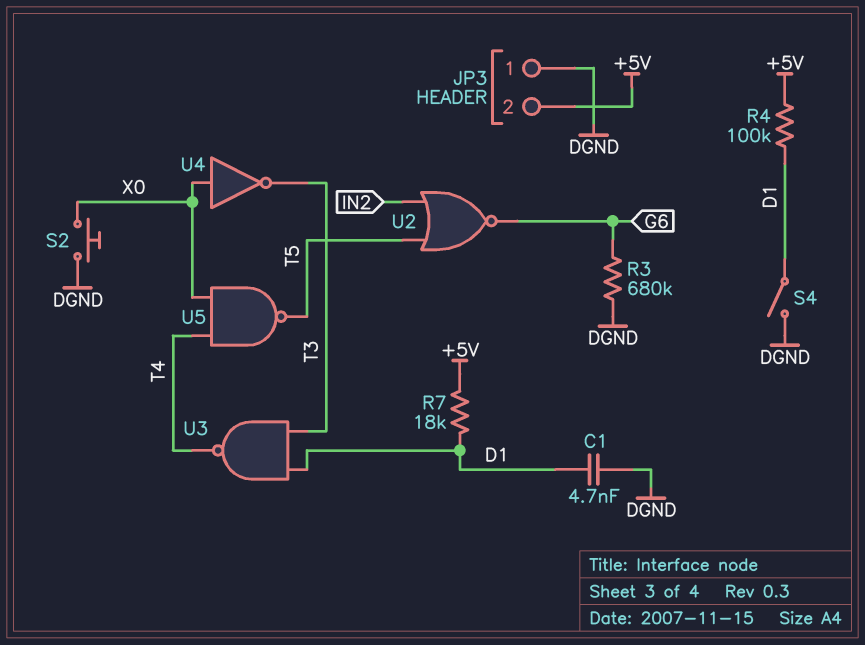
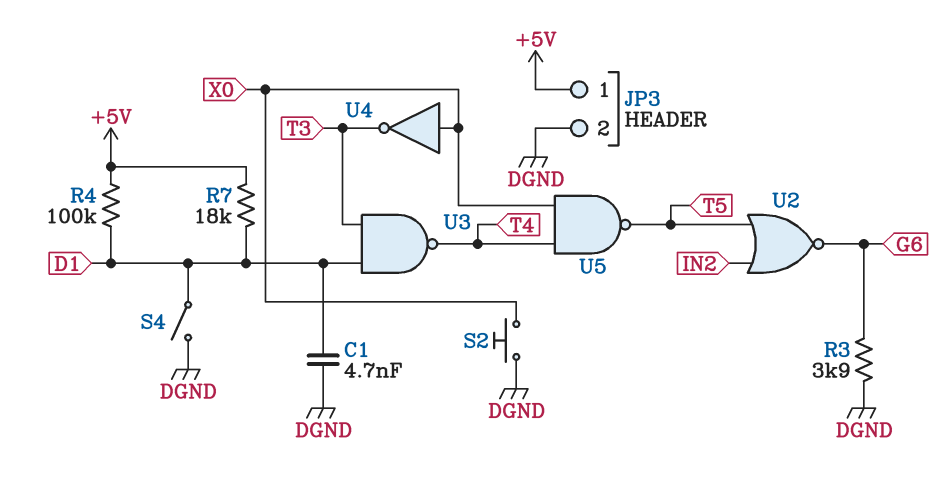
JP3 pin 1: DGND -> +5V
JP3 pin 2: +5V -> DGND
R3: 680k (DGND, G6) -> 3.9k (DGND, G6)

